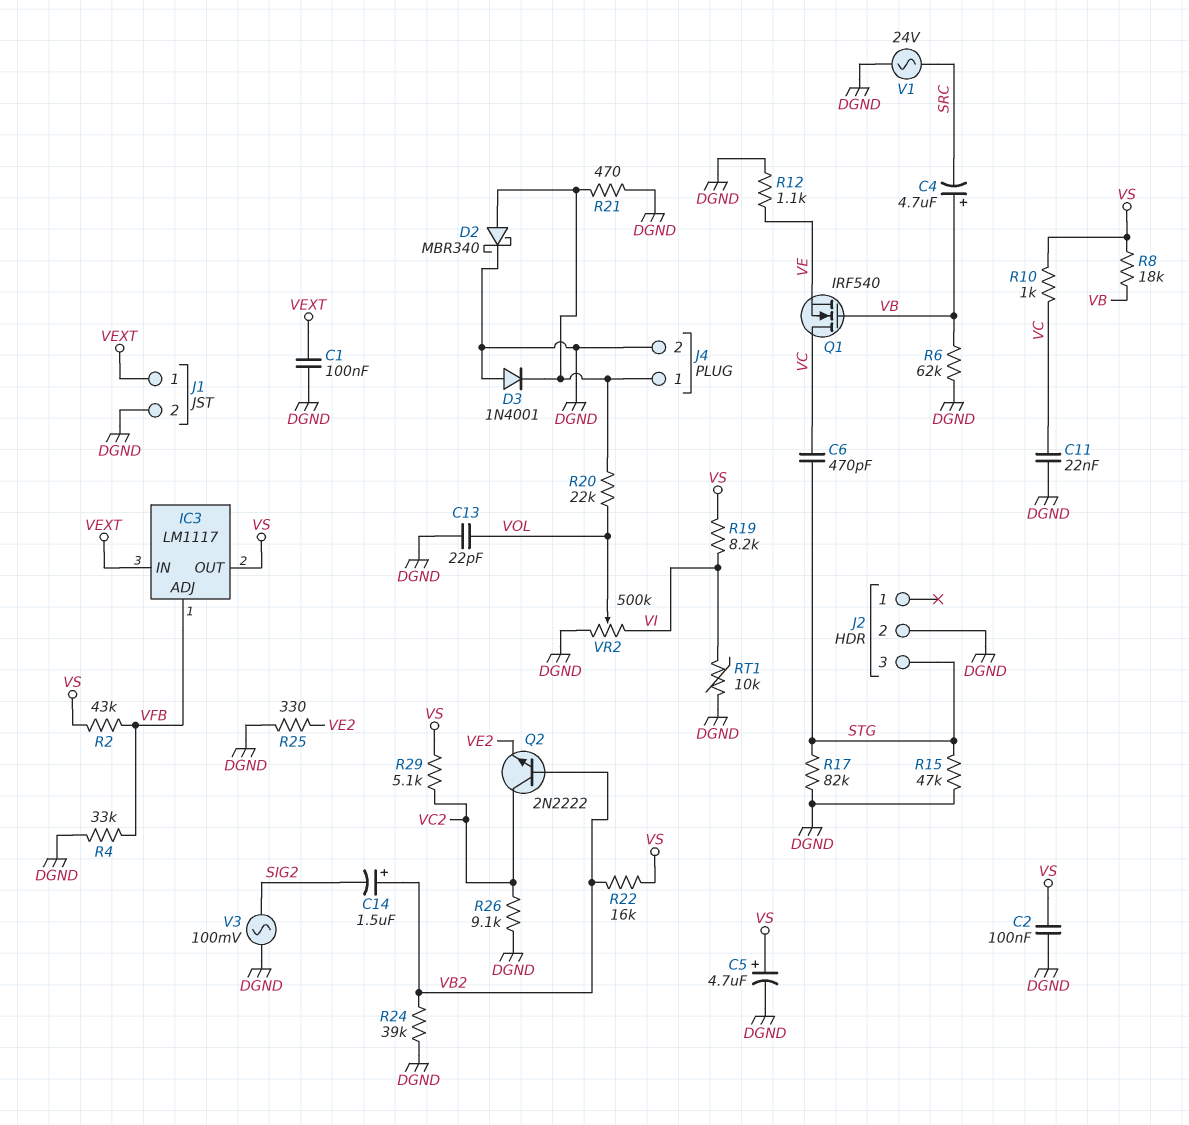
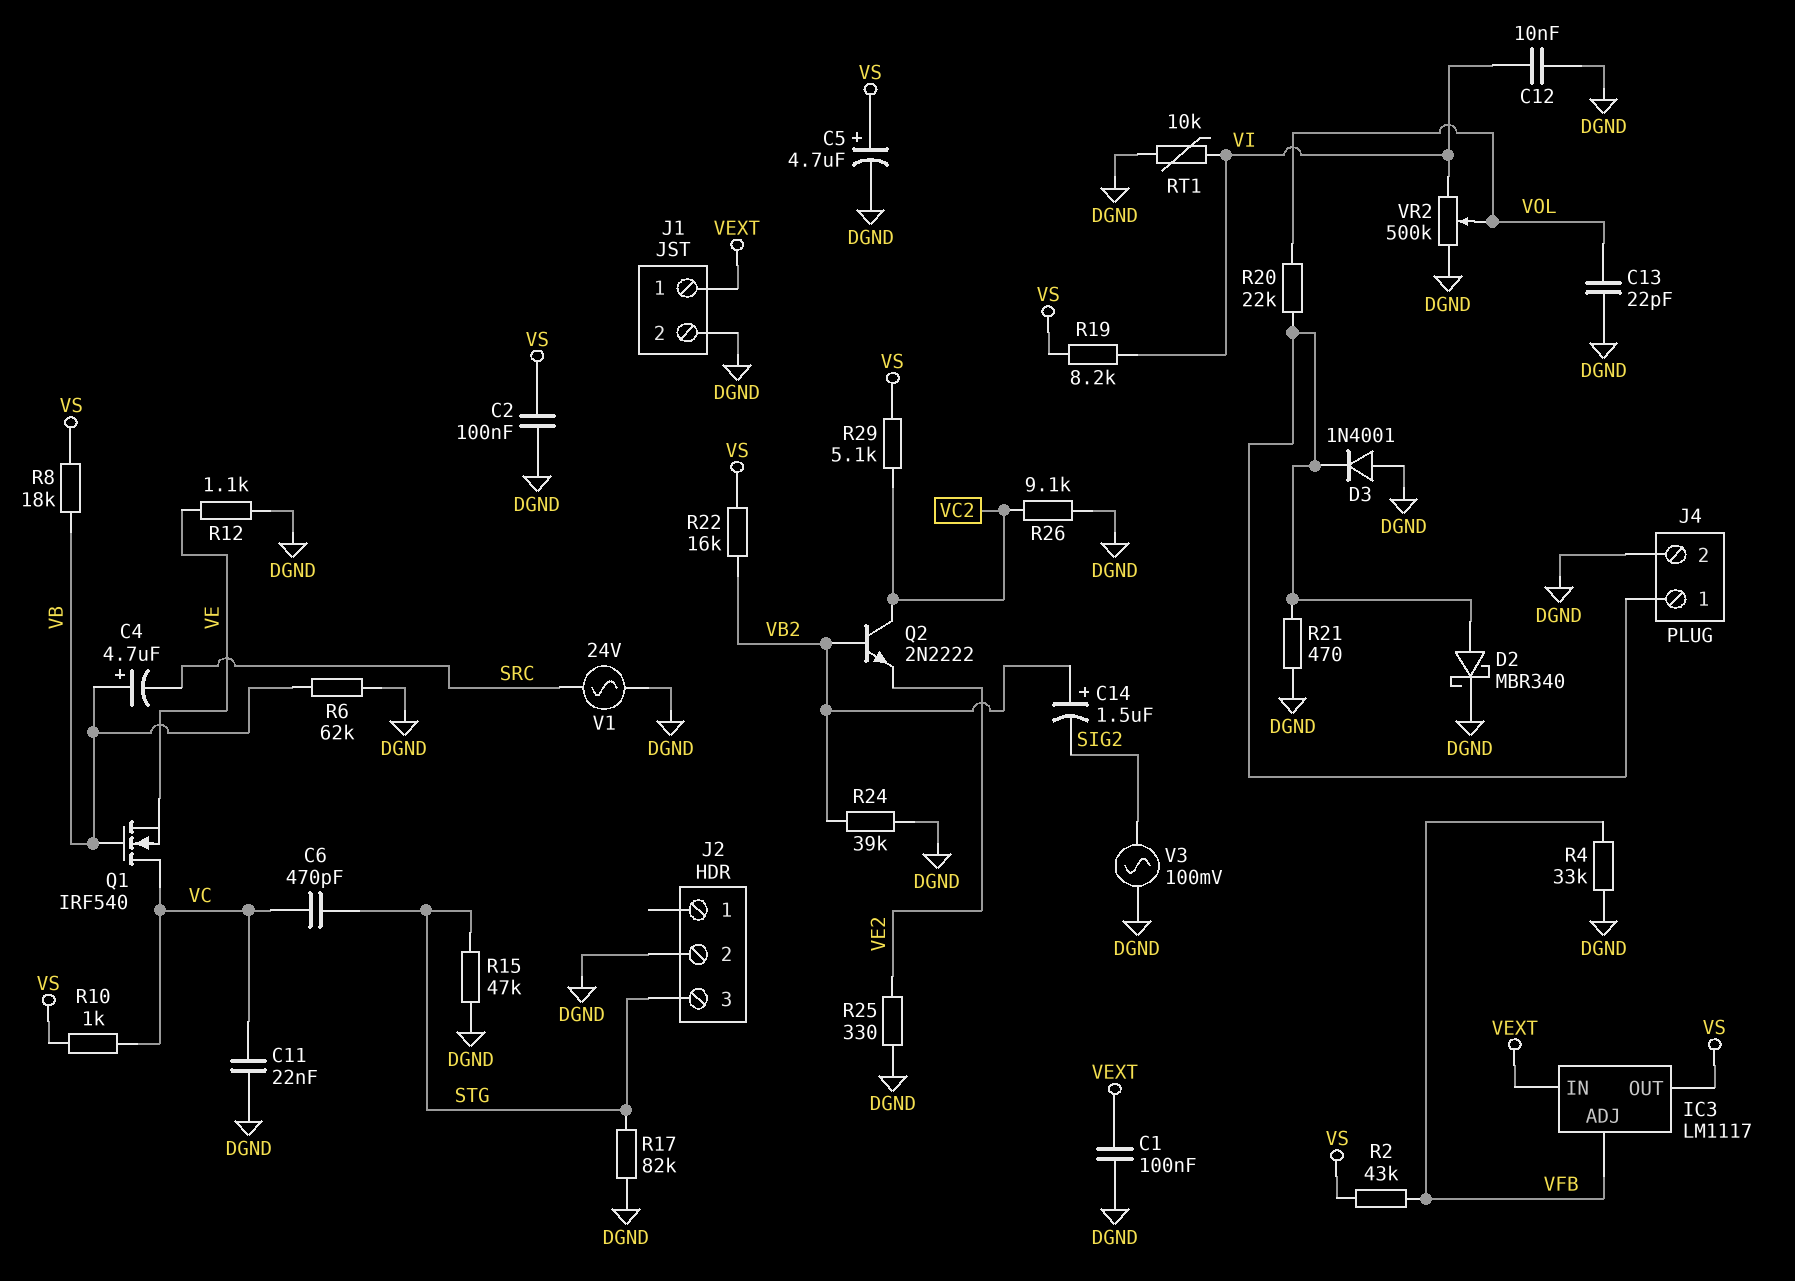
C12: none -> 10nF (DGND, VI)

